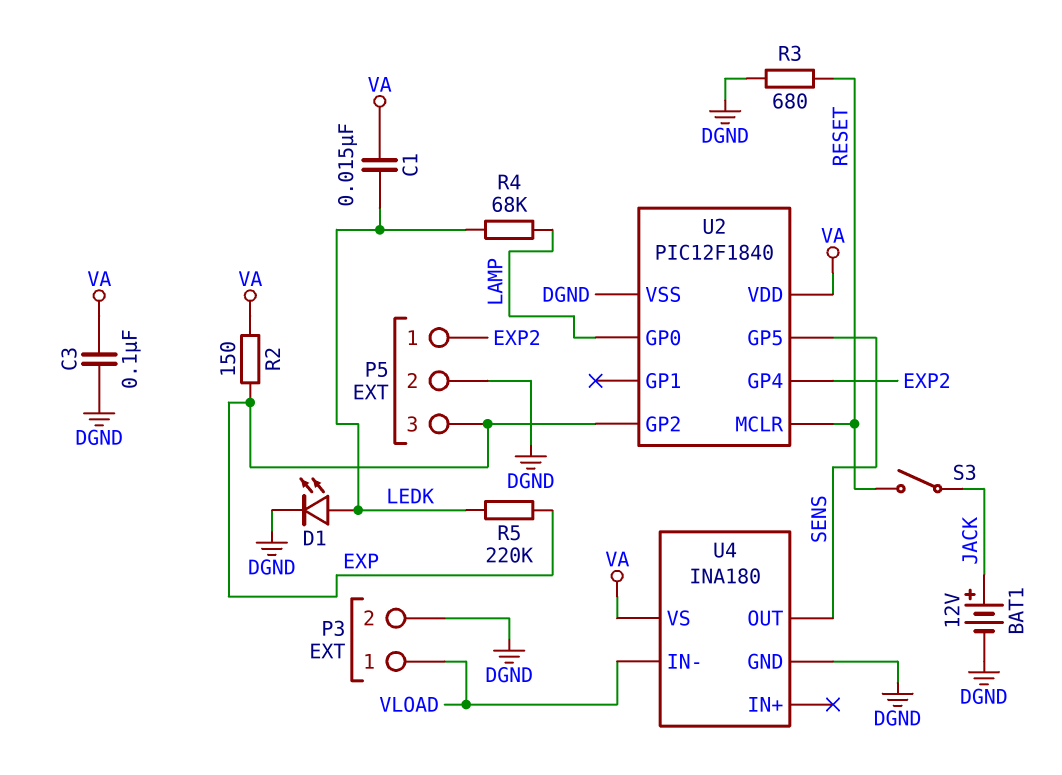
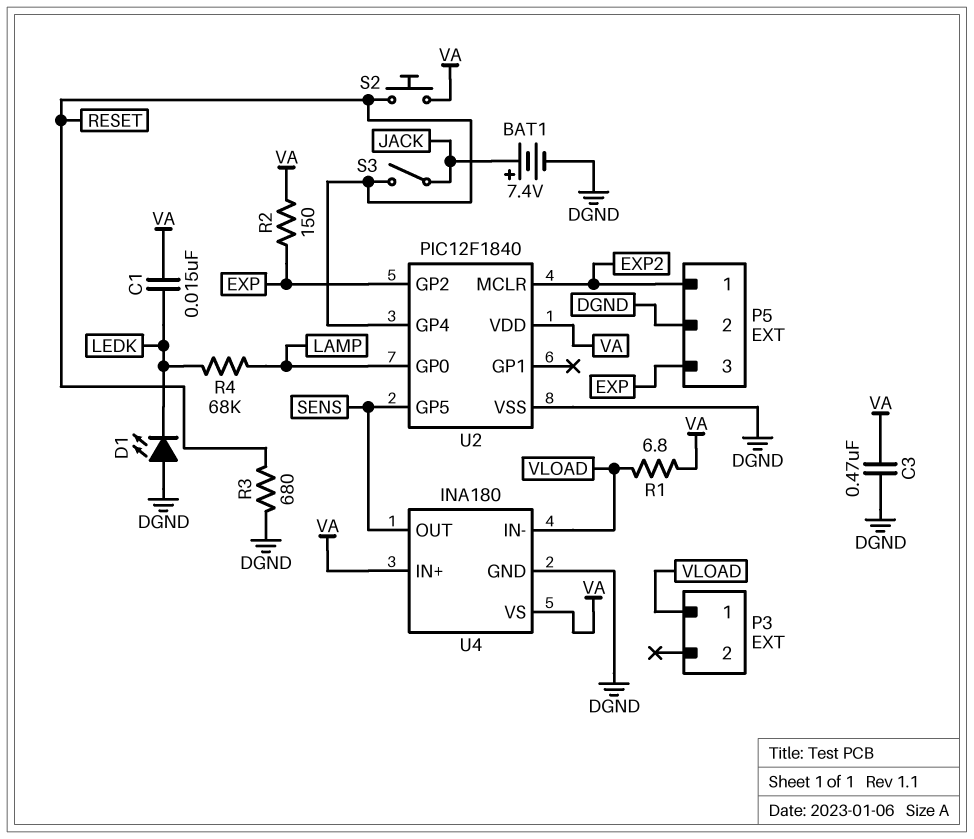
BAT1: 12V (plus JACK, minus DGND) -> 7.4V (plus JACK, minus DGND)
C3: 100nF (DGND, VA) -> 470nF (DGND, VA)
D1: LED (A LEDK, K DGND) -> LED (A DGND, K LEDK)
P3 pin 2: DGND -> none
R1: none -> 6.8 (VA, VLOAD)
R5: 220k (EXP, LEDK) -> none
S2: none -> button (RESET, VA)
U2 pin GP4: EXP2 -> RESET
U2 pin MCLR: RESET -> EXP2
U4 pin IN+: none -> VA

